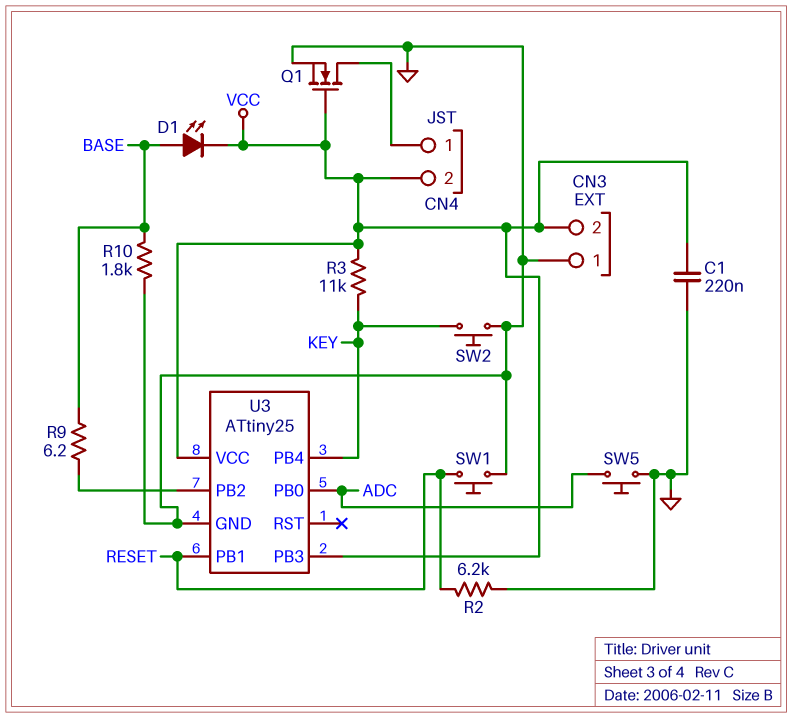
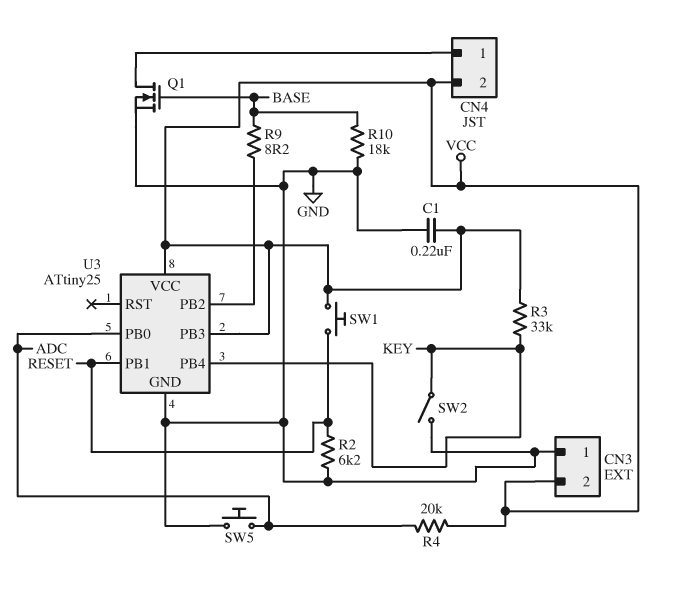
D1: LED (A BASE, K VCC) -> none
Q1: NMOS (G VCC, D CN4/1, S GND) -> NMOS (G BASE, D CN4/1, S GND)
R3: 11k (KEY, VCC) -> 33k (KEY, VCC)
R4: none -> 20k (ADC, VCC)
R9: 6.2 (BASE, U3/PB2) -> 8.2 (BASE, U3/PB2)
R10: 1.8k (BASE, GND) -> 18k (BASE, GND)
SW1: button (GND, RESET) -> button (RESET, VCC)
SW2: button (GND, KEY) -> switch (GND, KEY)

